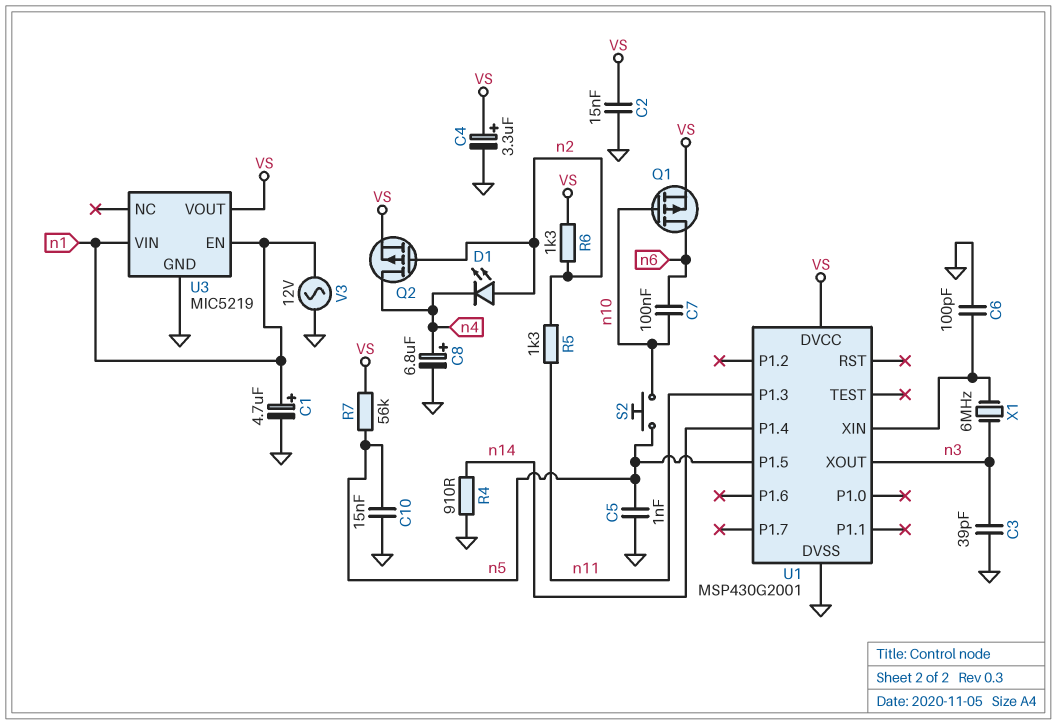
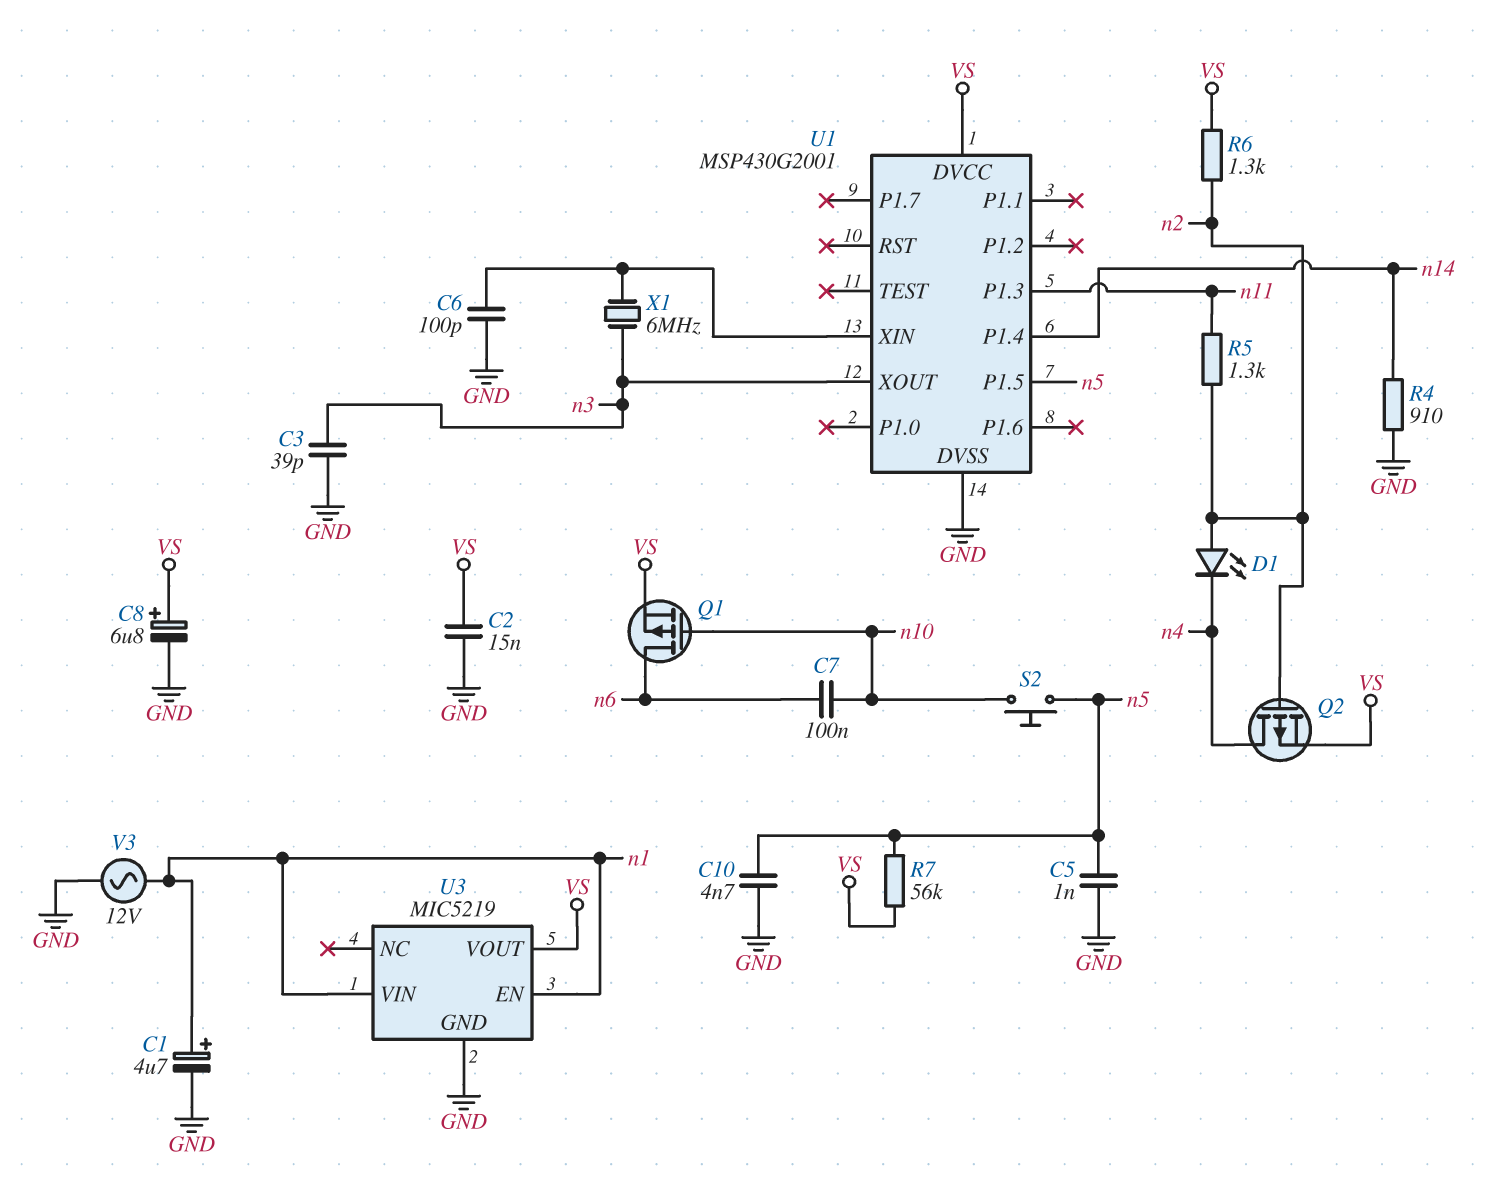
C4: 3.3uF (plus VS, minus GND) -> none
C8: 6.8uF (plus n4, minus GND) -> 6.8uF (plus VS, minus GND)
C10: 15nF (GND, n5) -> 4.7nF (GND, n5)

